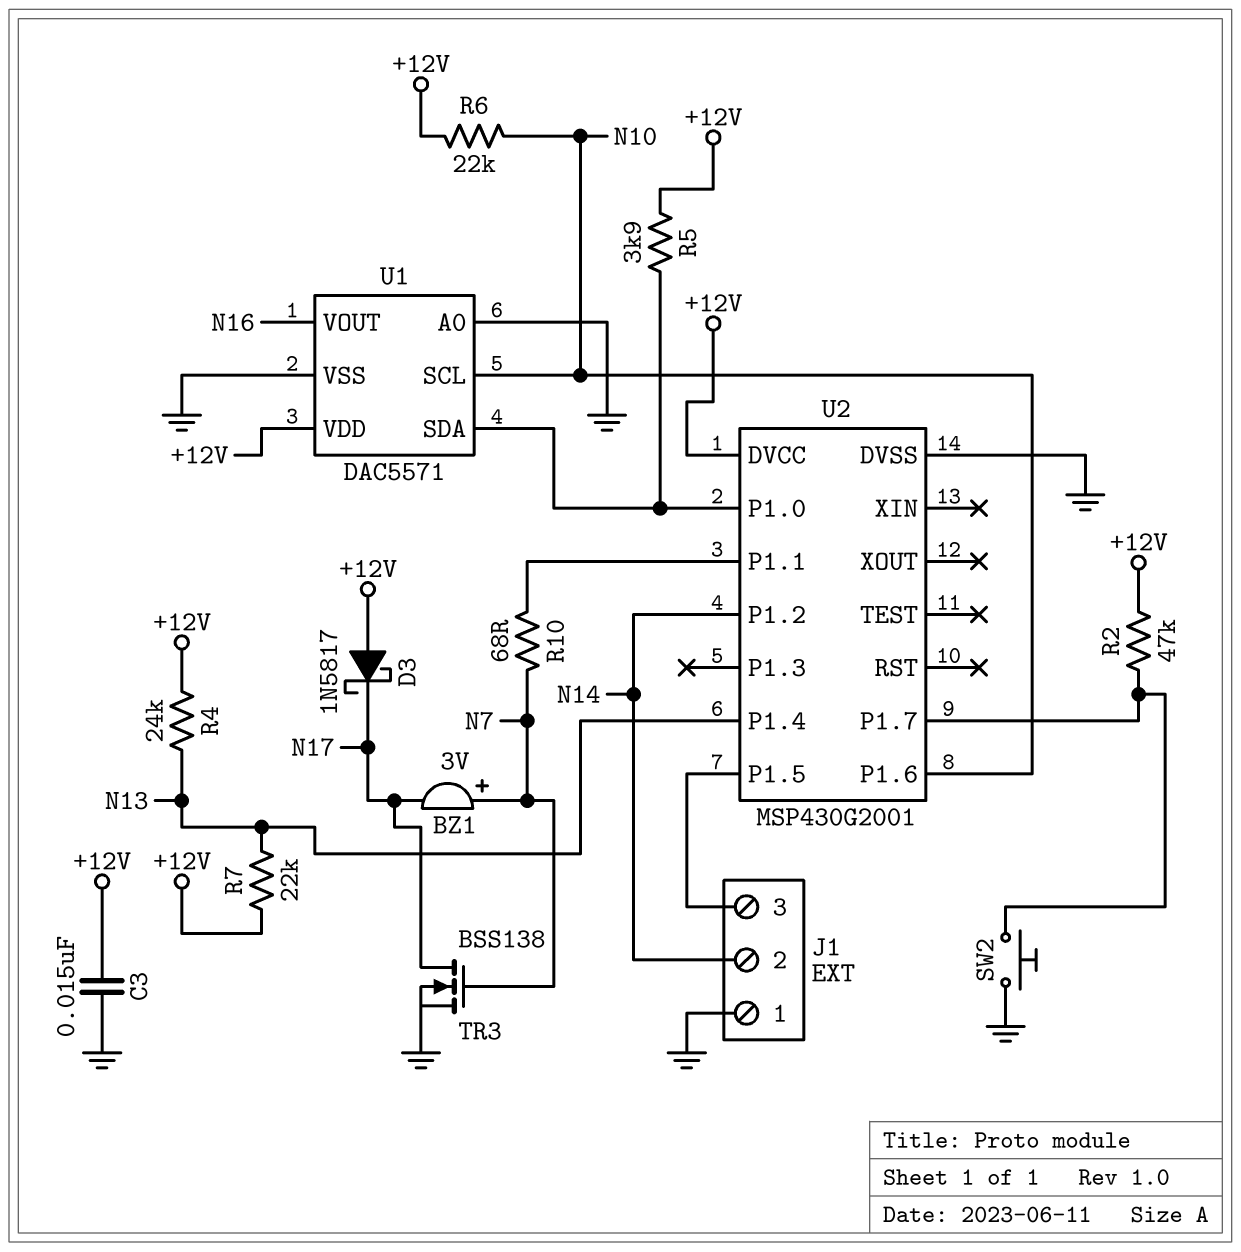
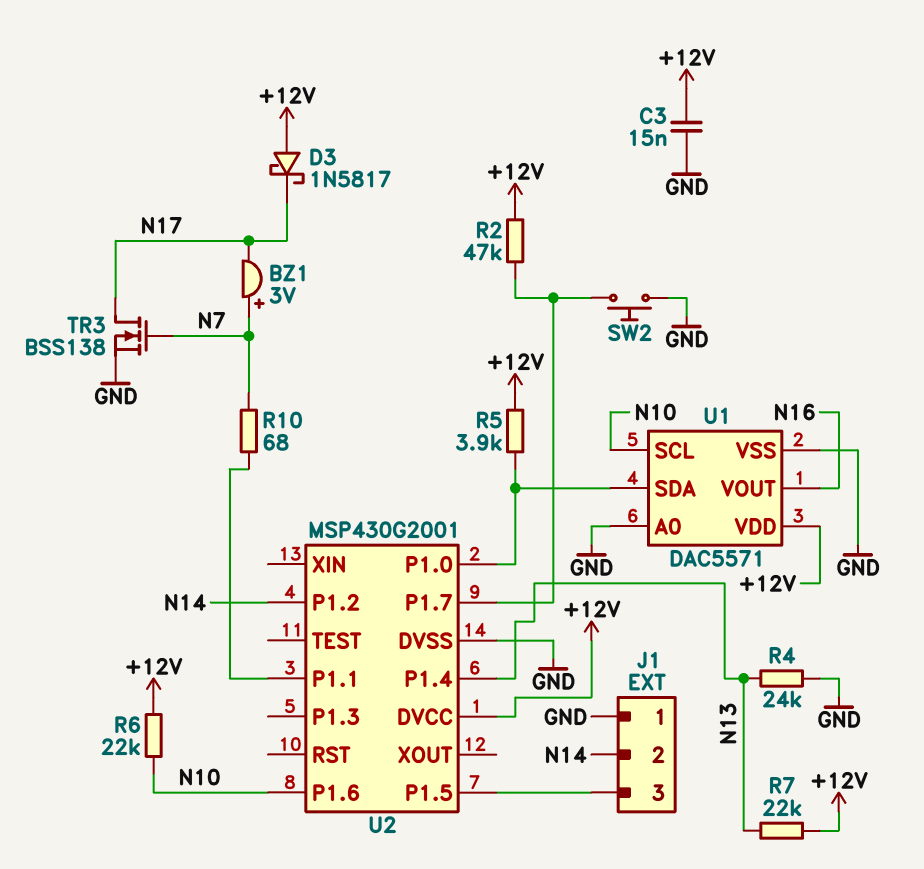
R4: 24k (+12V, N13) -> 24k (GND, N13)

